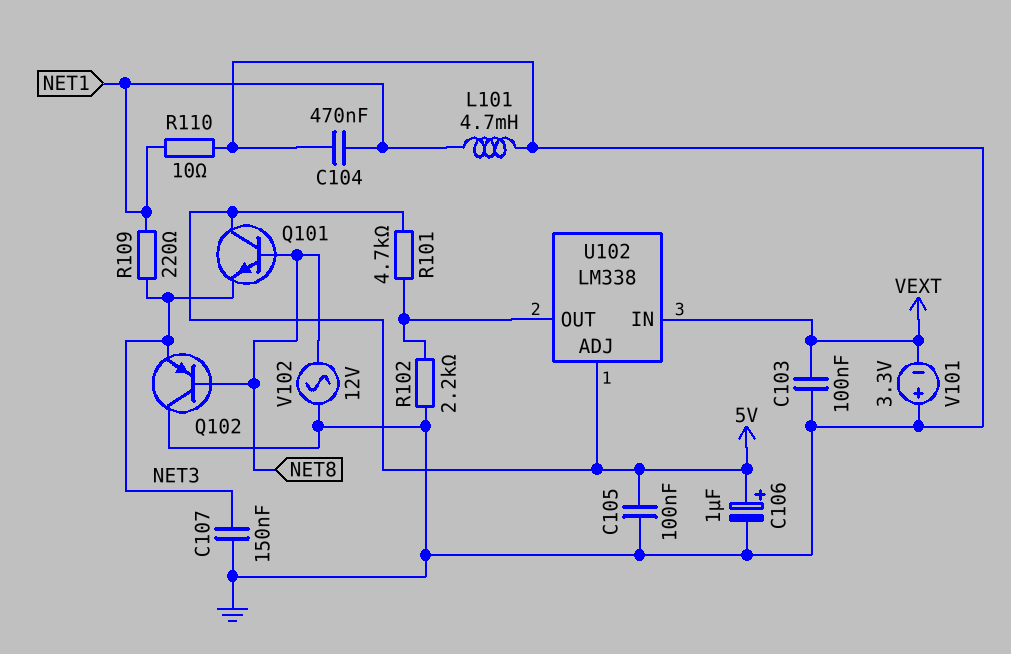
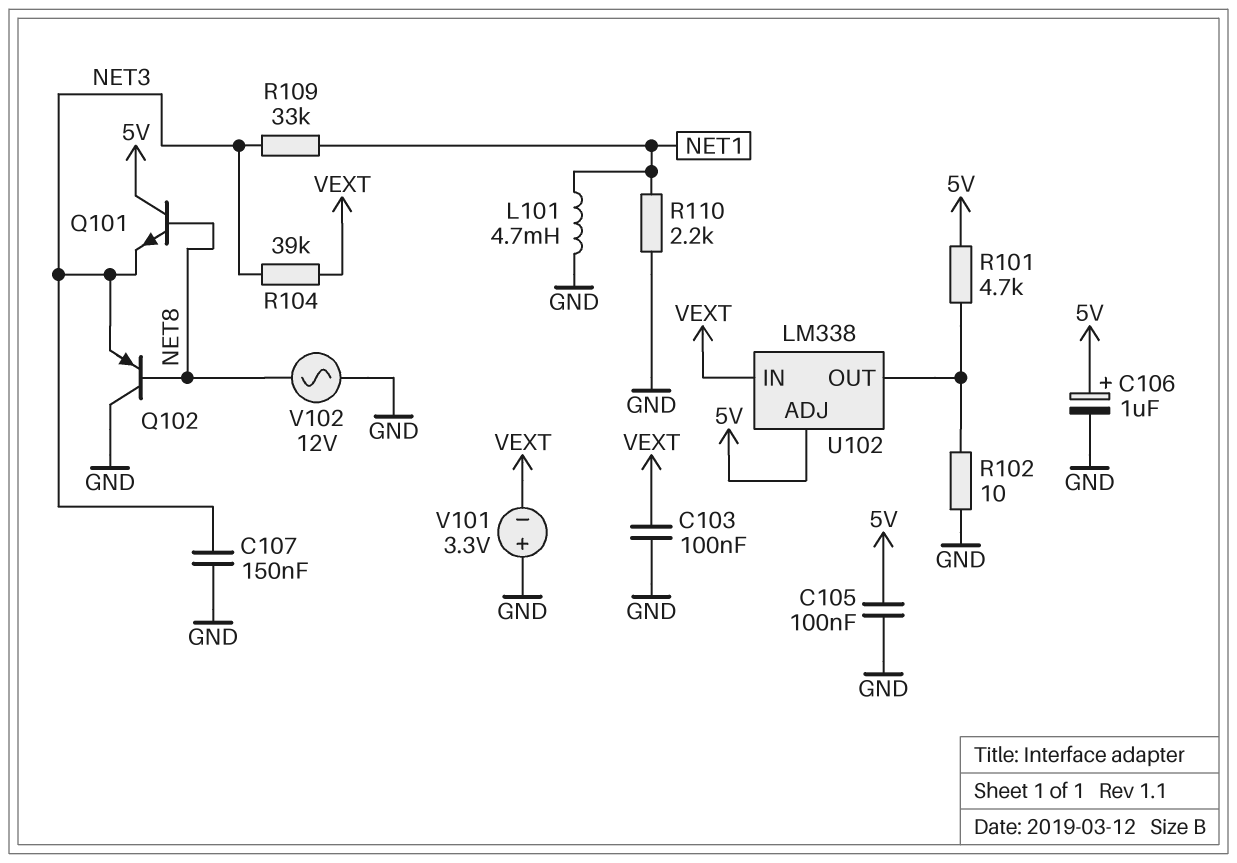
C104: 470nF (GND, NET1) -> none
R102: 2.2k (GND, U102/OUT) -> 10 (GND, U102/OUT)
R104: none -> 39k (NET3, VEXT)
R109: 220 (NET1, NET3) -> 33k (NET1, NET3)
R110: 10 (GND, NET1) -> 2.2k (GND, NET1)

